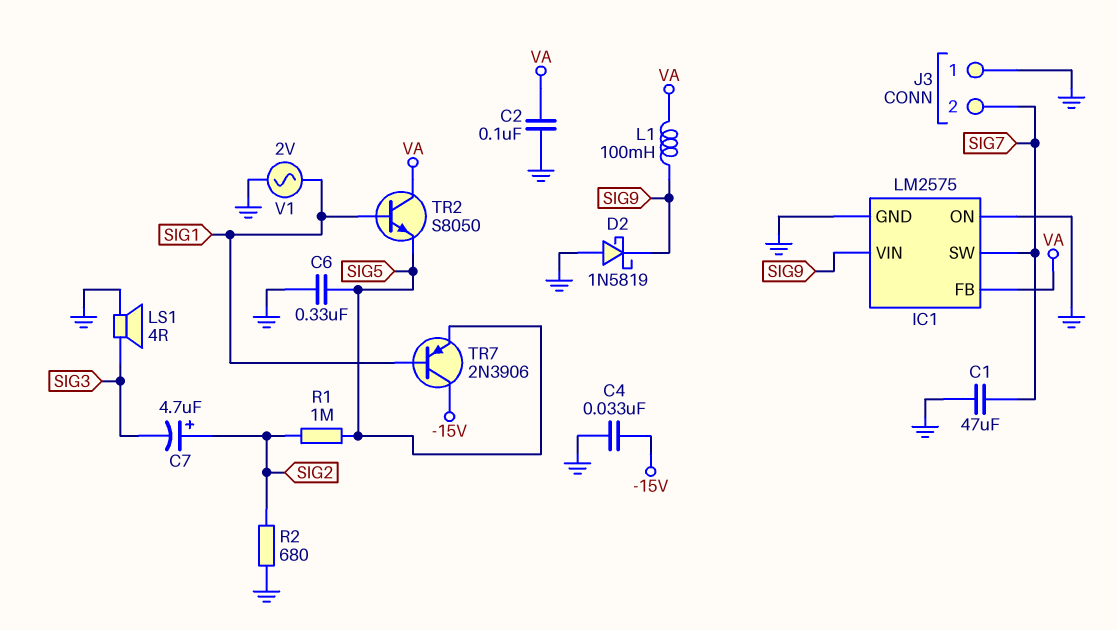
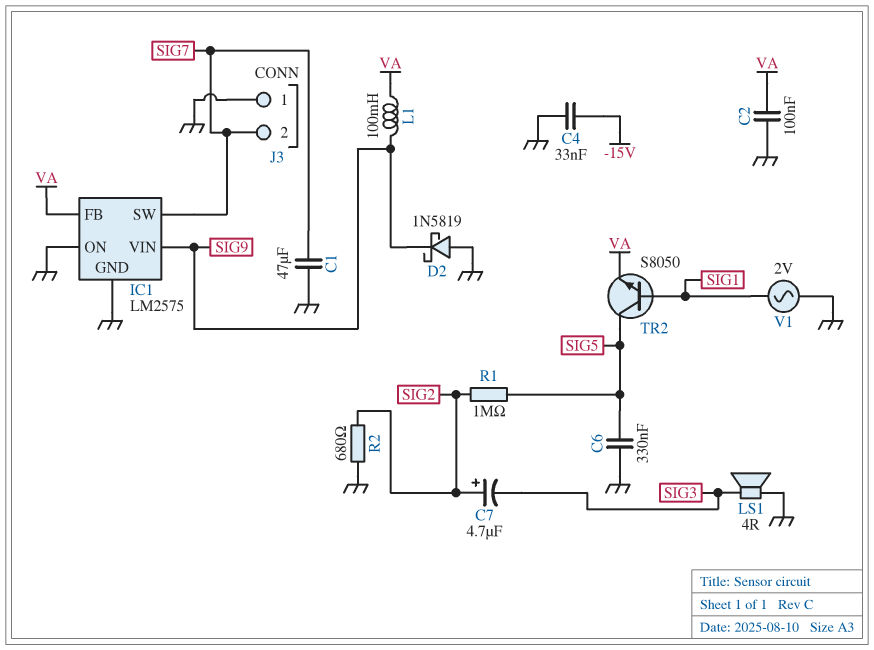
TR2: NPN S8050 (B SIG1, C VA, E SIG5) -> NPN S8050 (B SIG1, C SIG5, E VA)
TR7: PNP 2N3906 (B SIG1, C -15V, E SIG5) -> none

